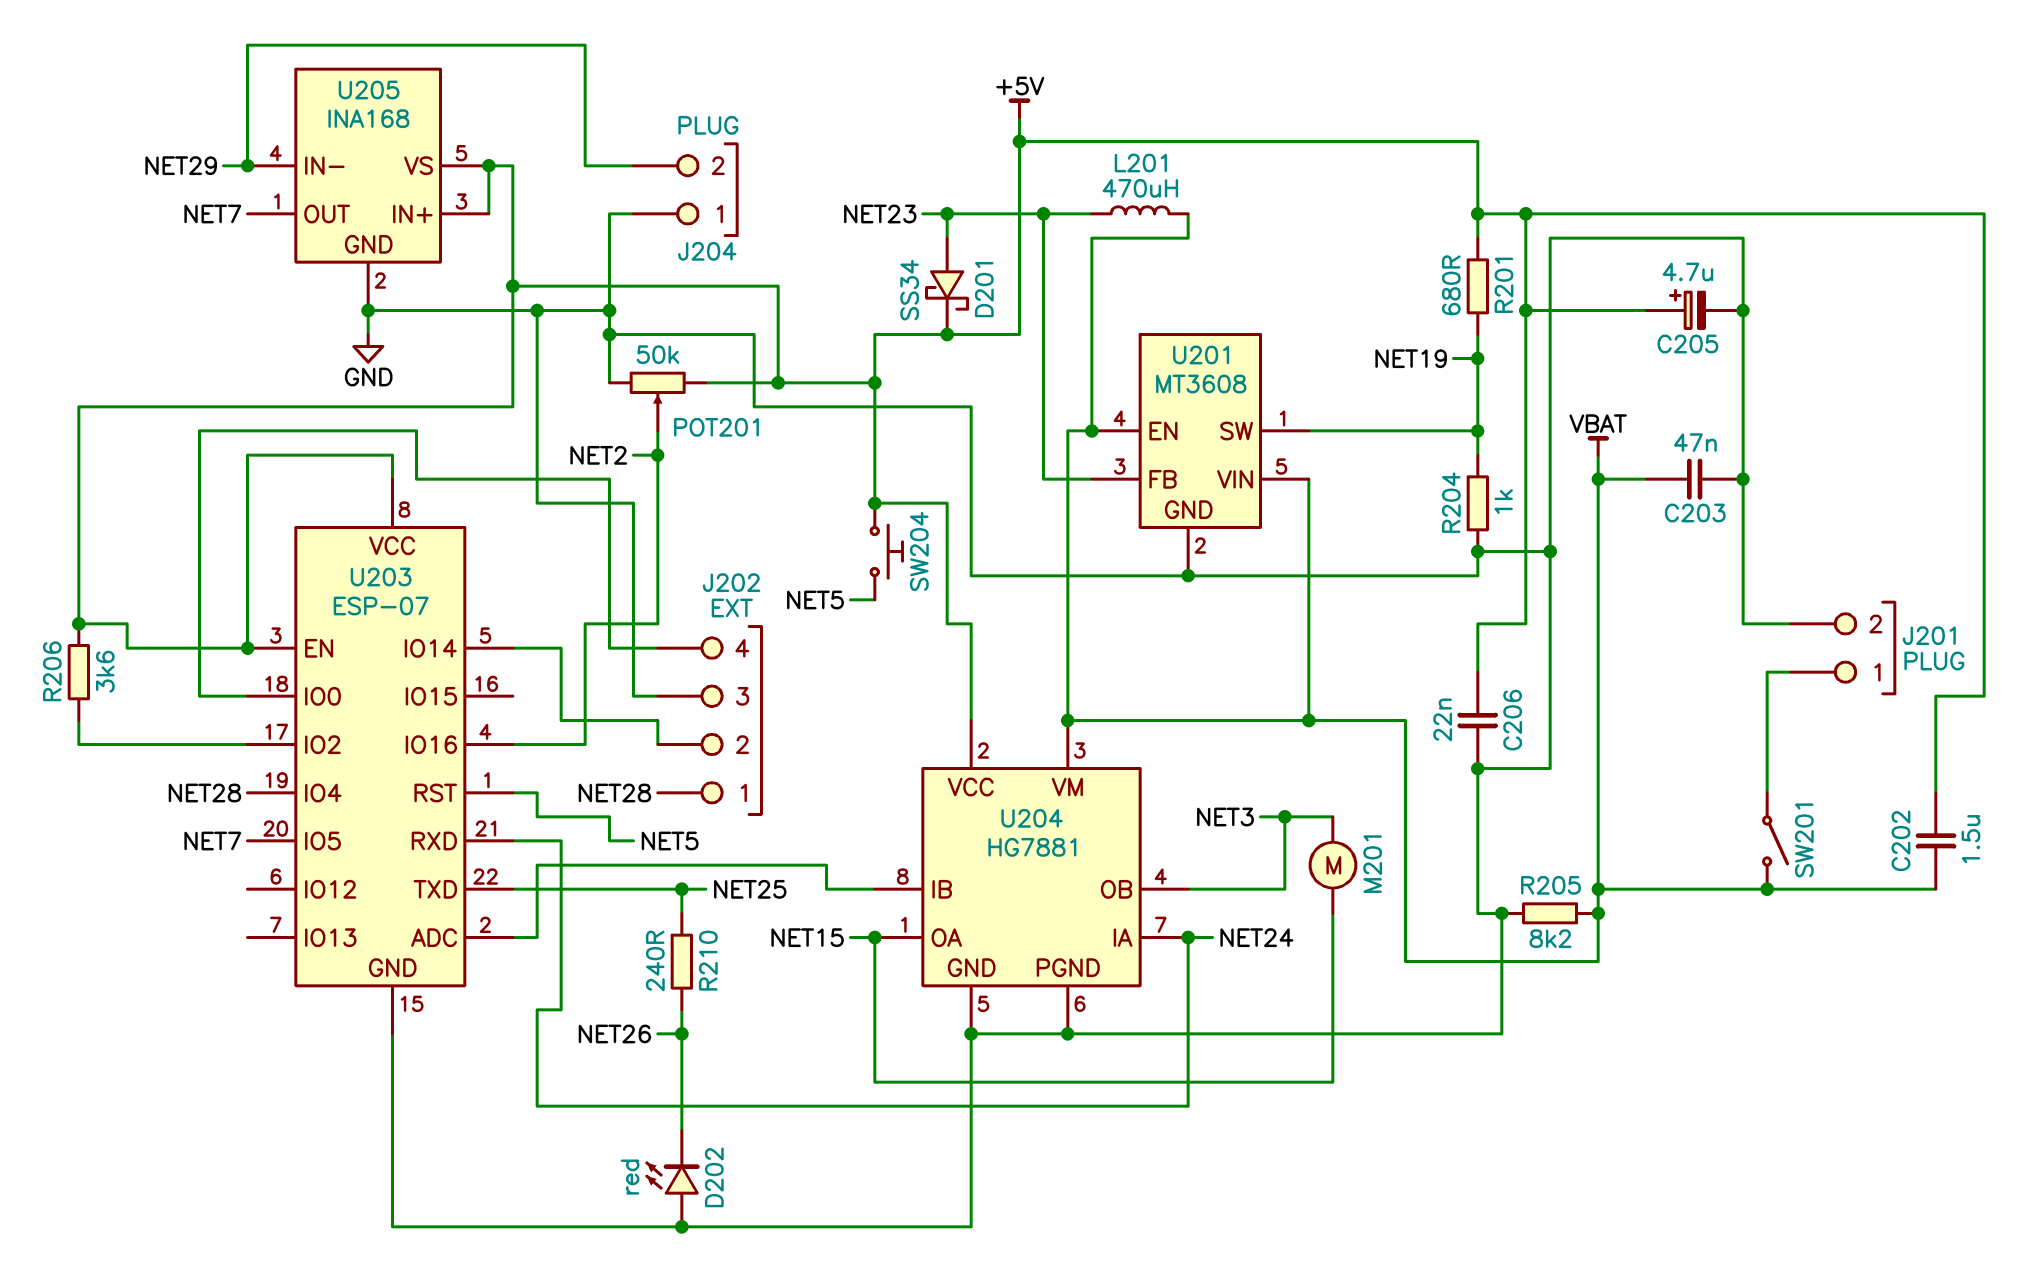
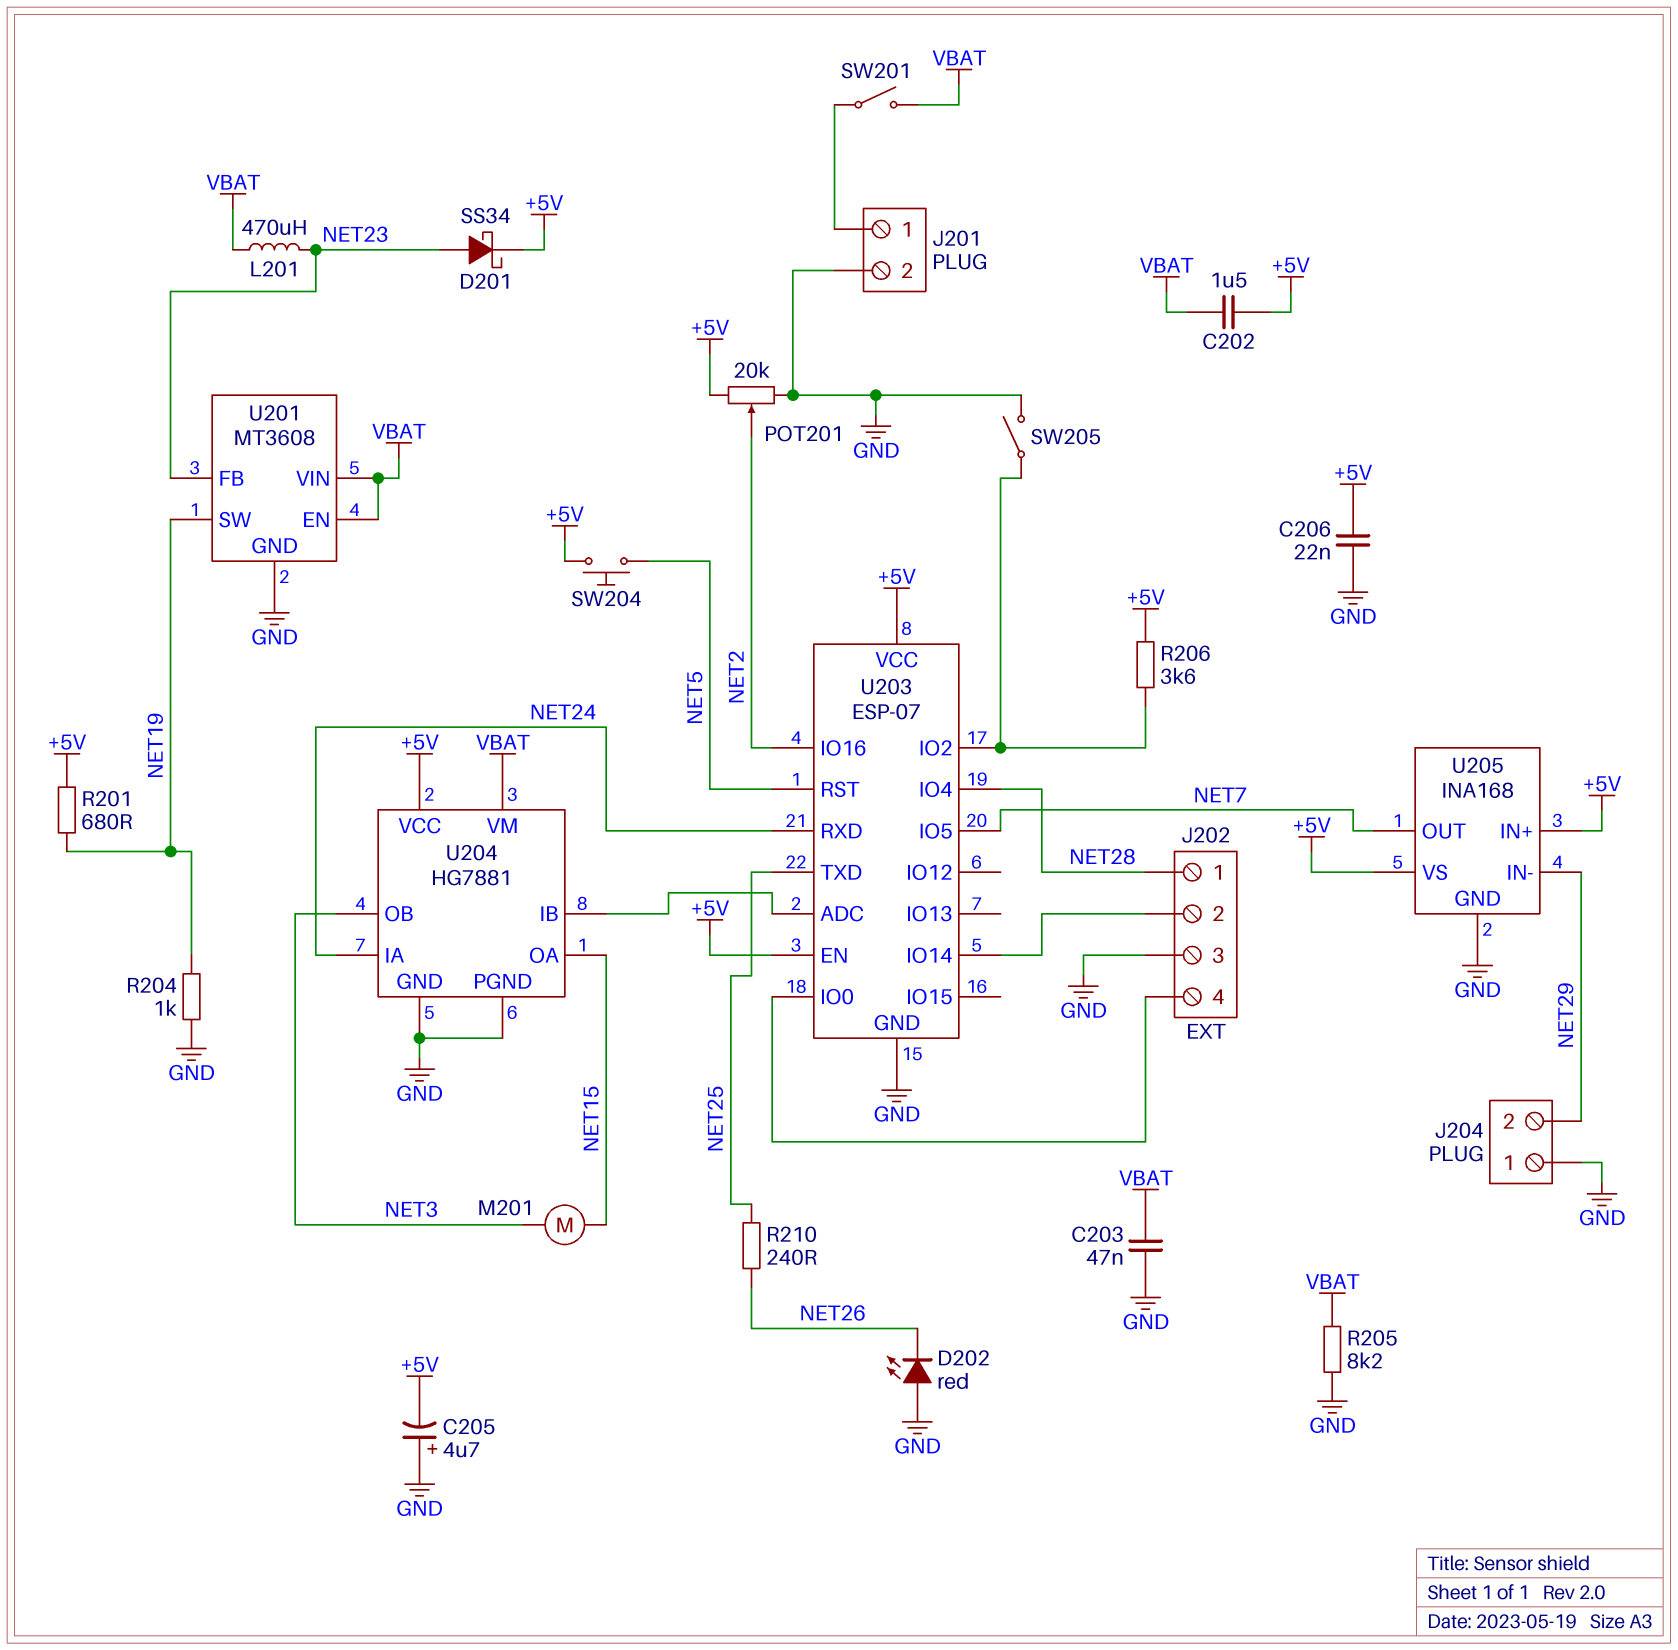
C205: 4.7uF (plus +5V, minus GND) -> 4.7uF (plus GND, minus +5V)
POT201: 50k (+5V, GND, wiper NET2) -> 20k (+5V, GND, wiper NET2)
SW205: none -> switch (GND, U203/IO2)

